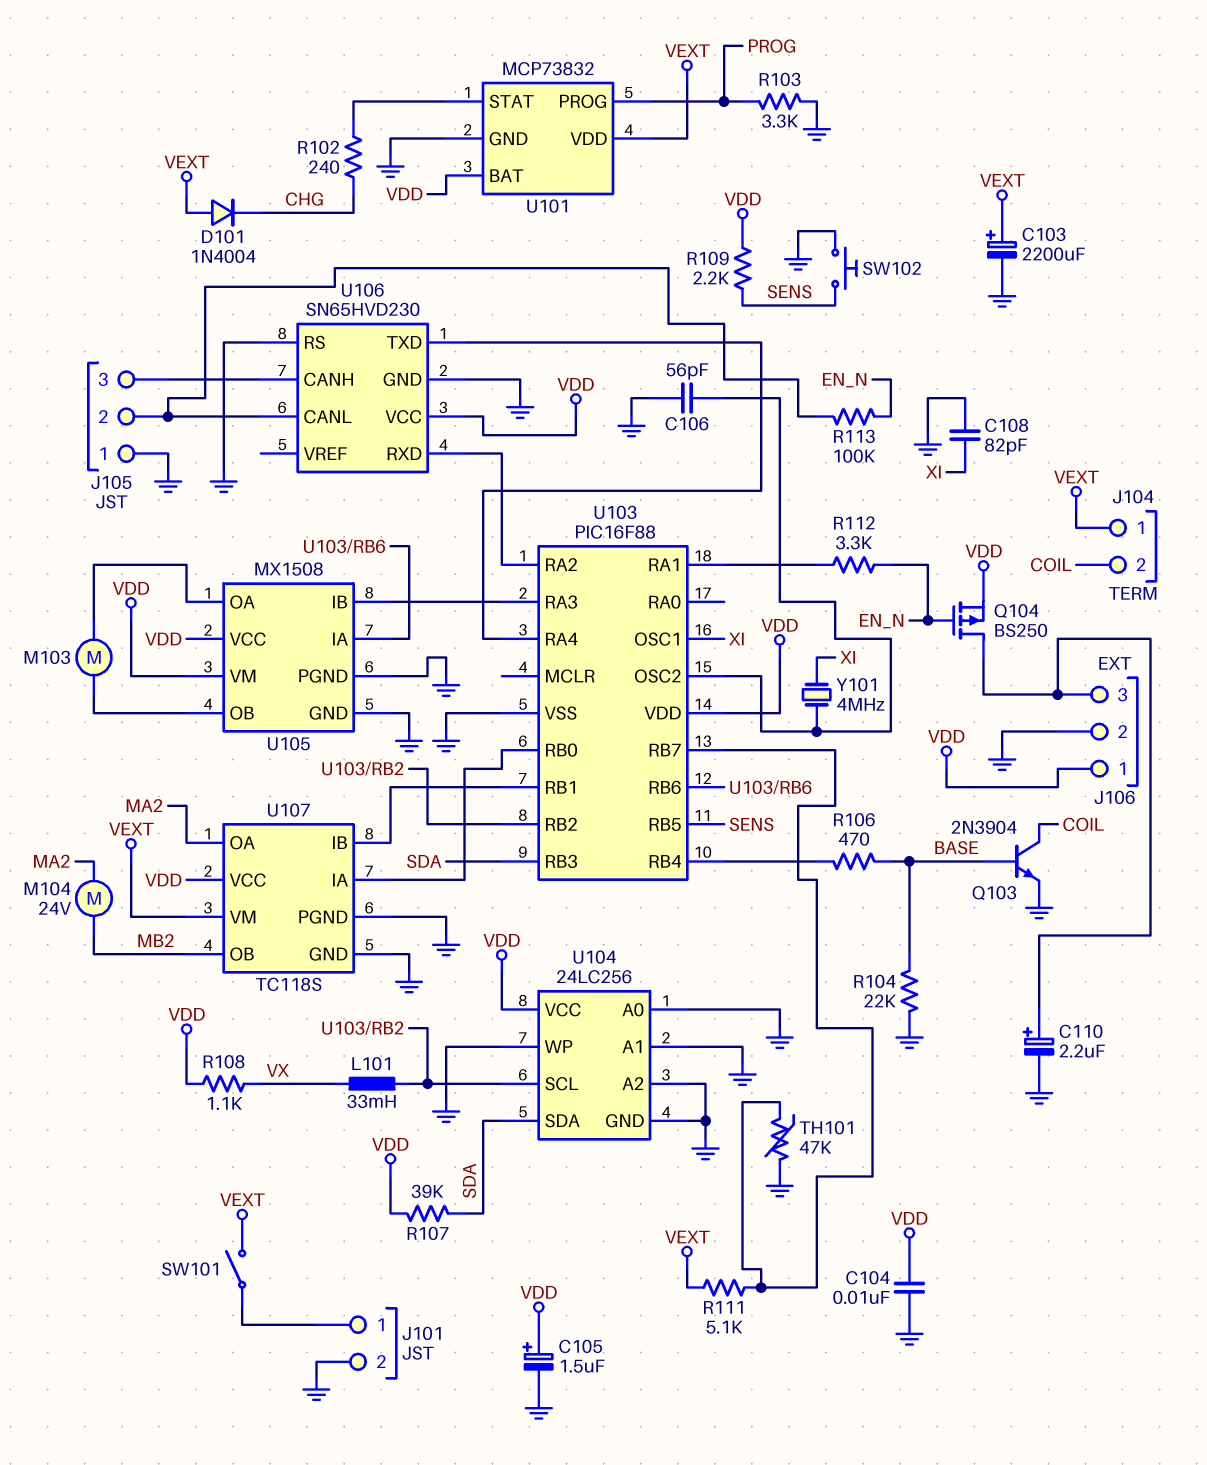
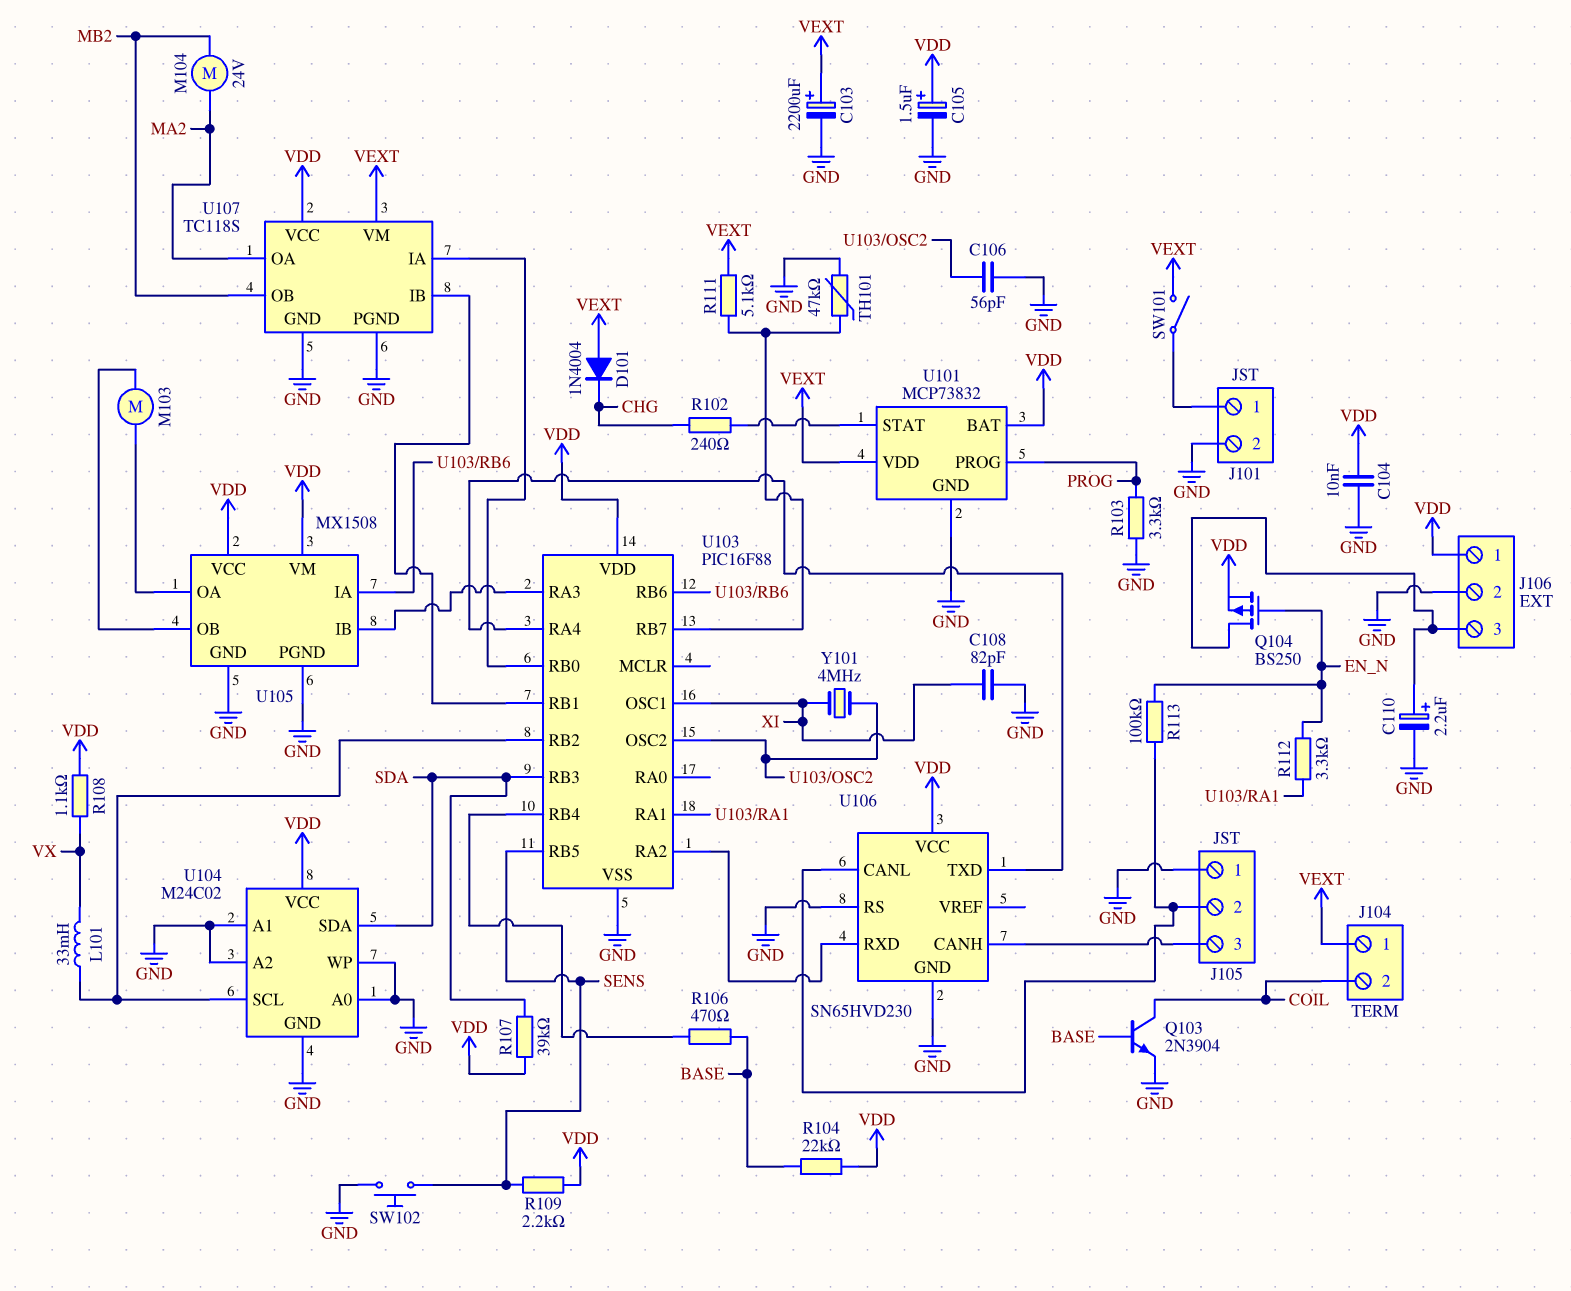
R104: 22k (BASE, GND) -> 22k (BASE, VDD)
U104: 24LC256 -> M24C02

